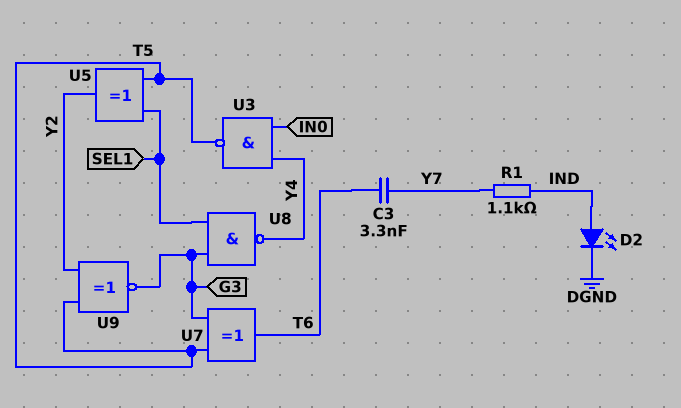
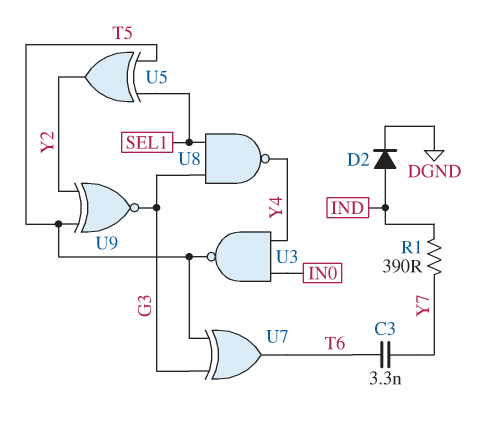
D2: LED (A IND, K DGND) -> diode (A IND, K DGND)
R1: 1.1k (IND, Y7) -> 390 (IND, Y7)

